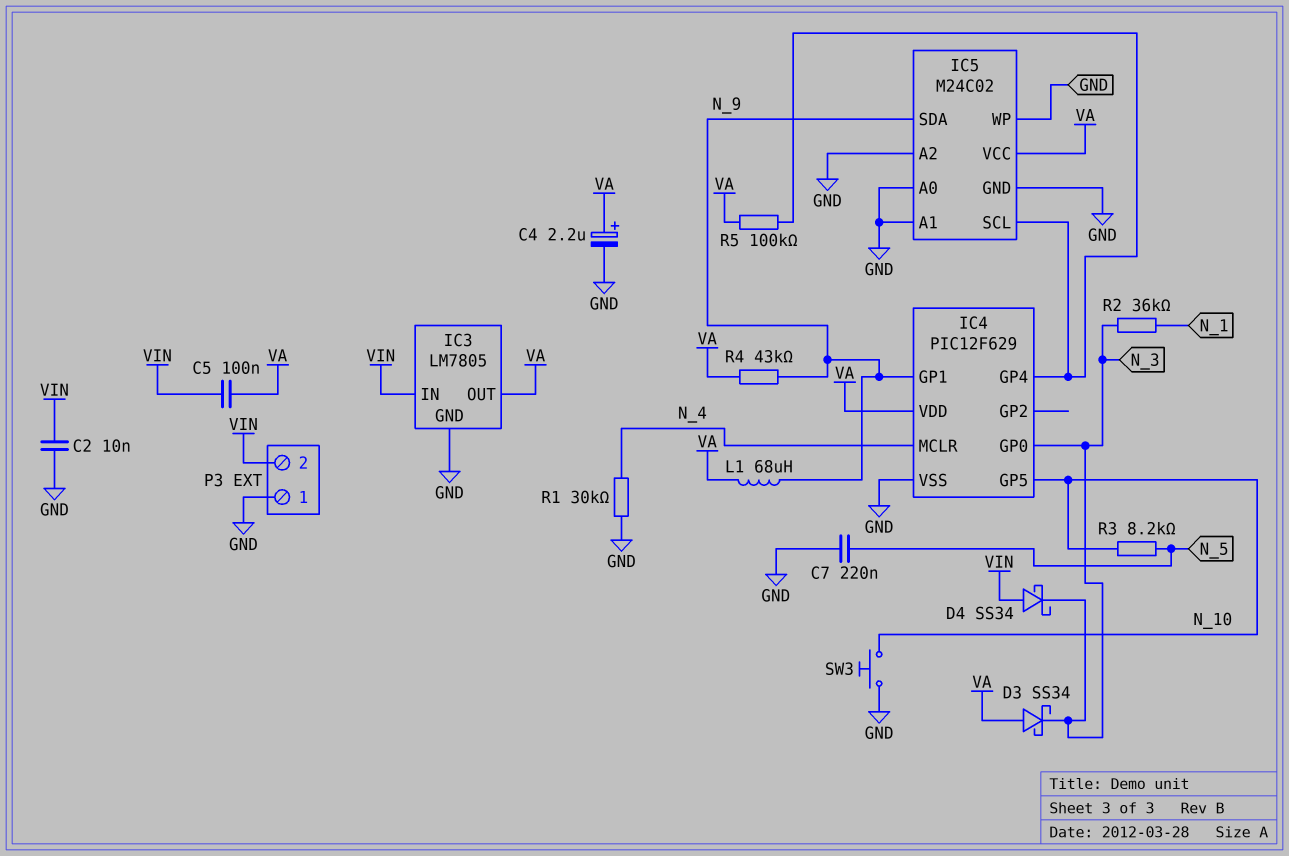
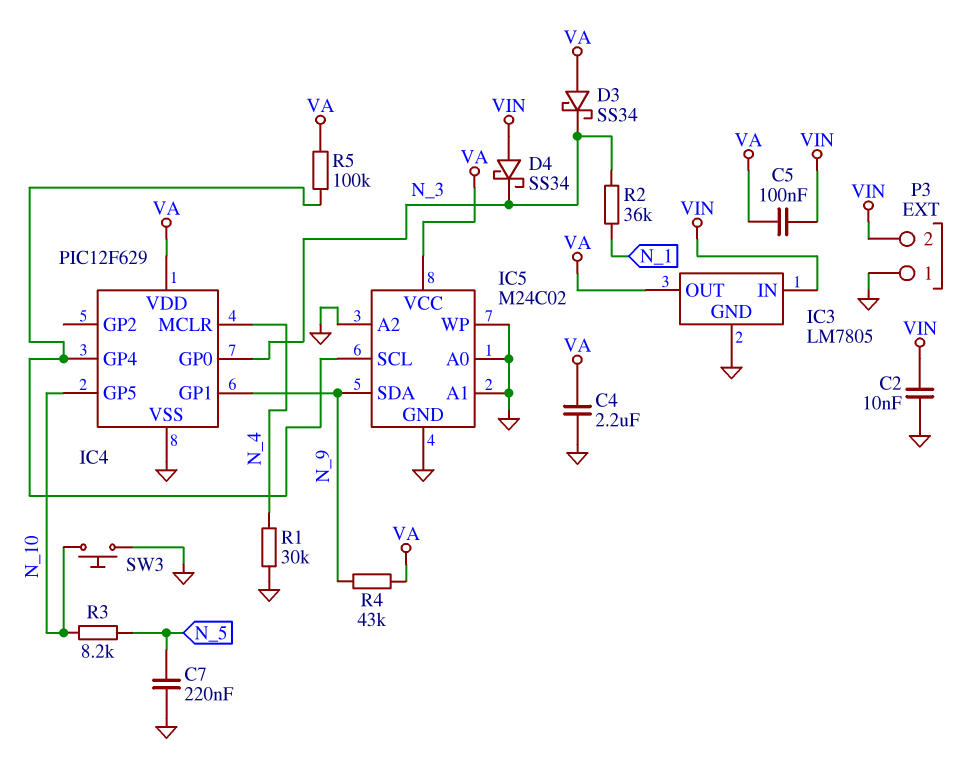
C4: 2.2uF (plus VA, minus GND) -> 2.2uF (GND, VA)
L1: 68uH (N_9, VA) -> none

